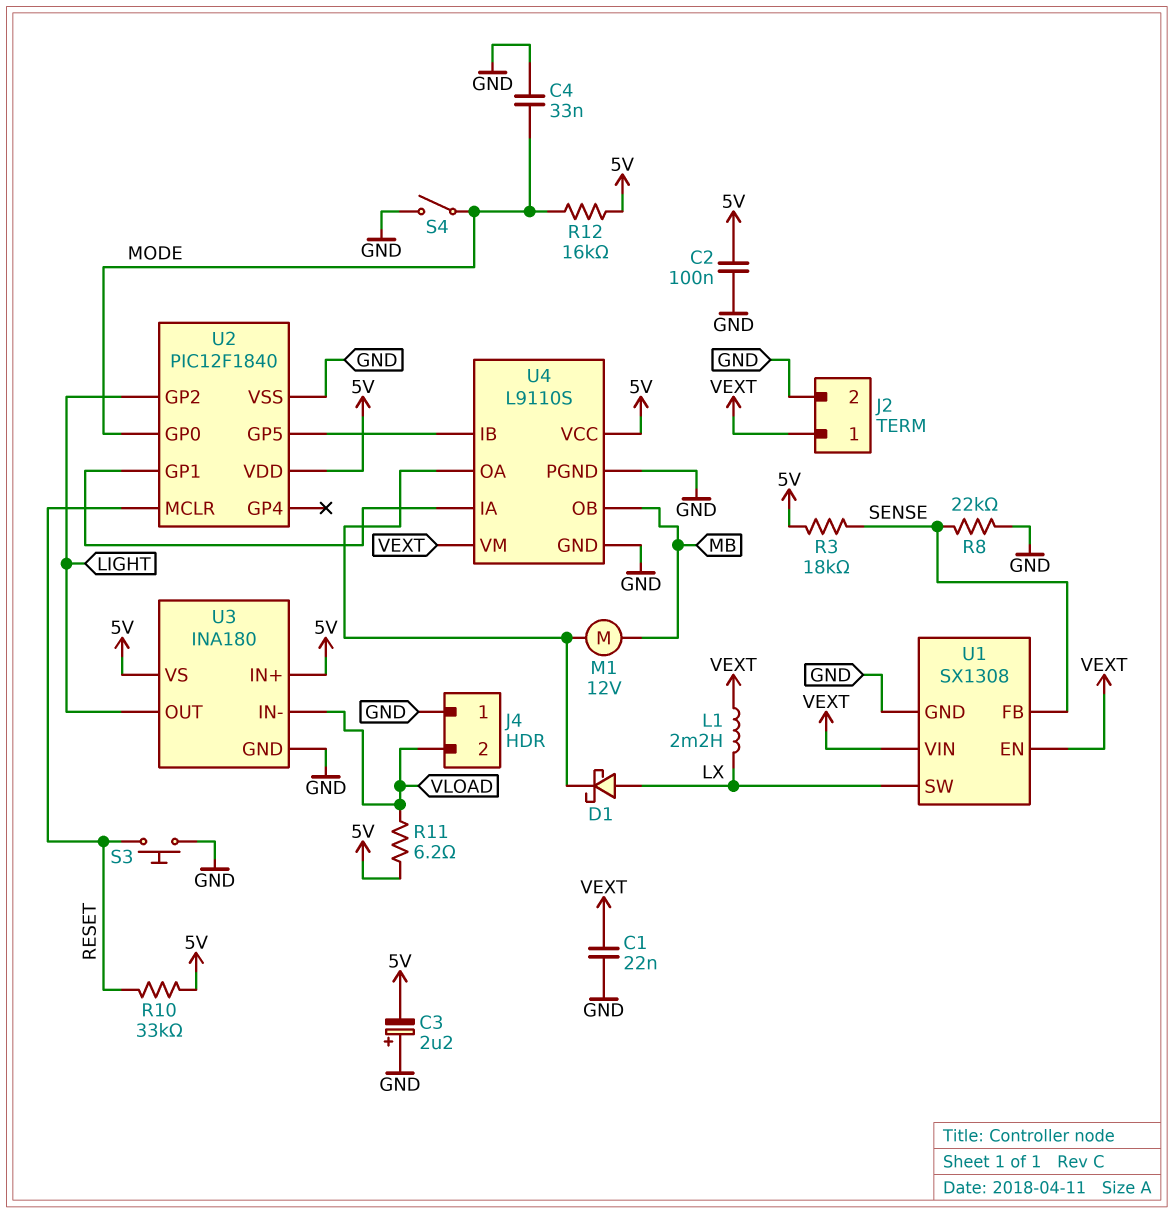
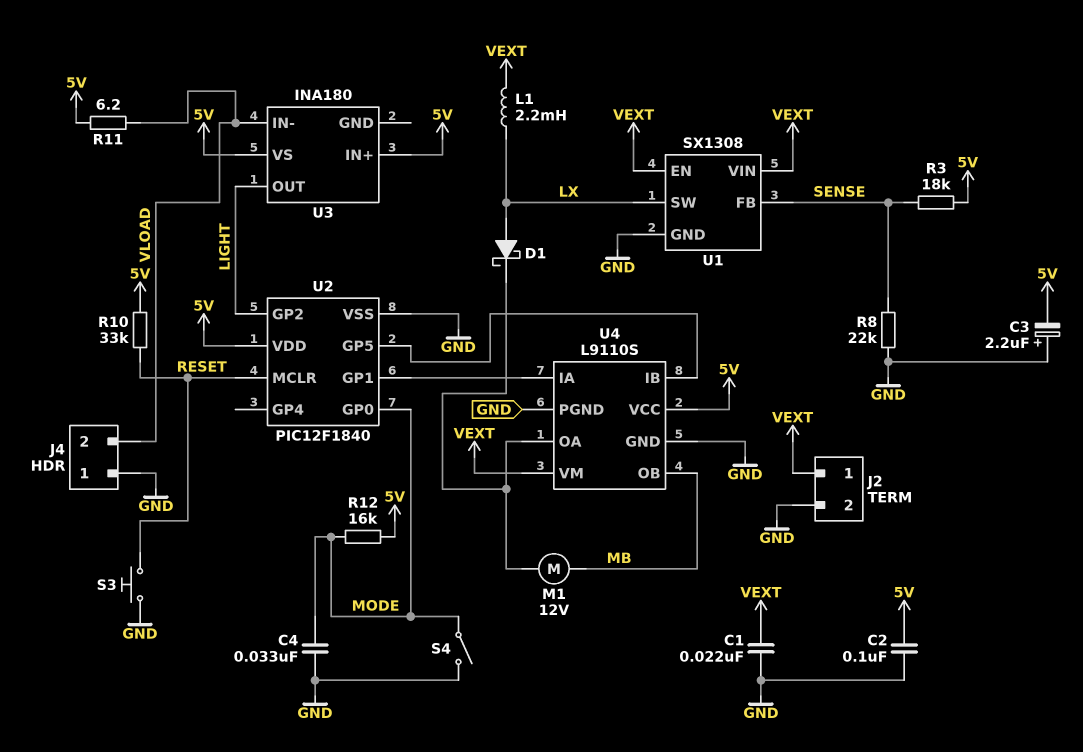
U3 pin GND: GND -> none

